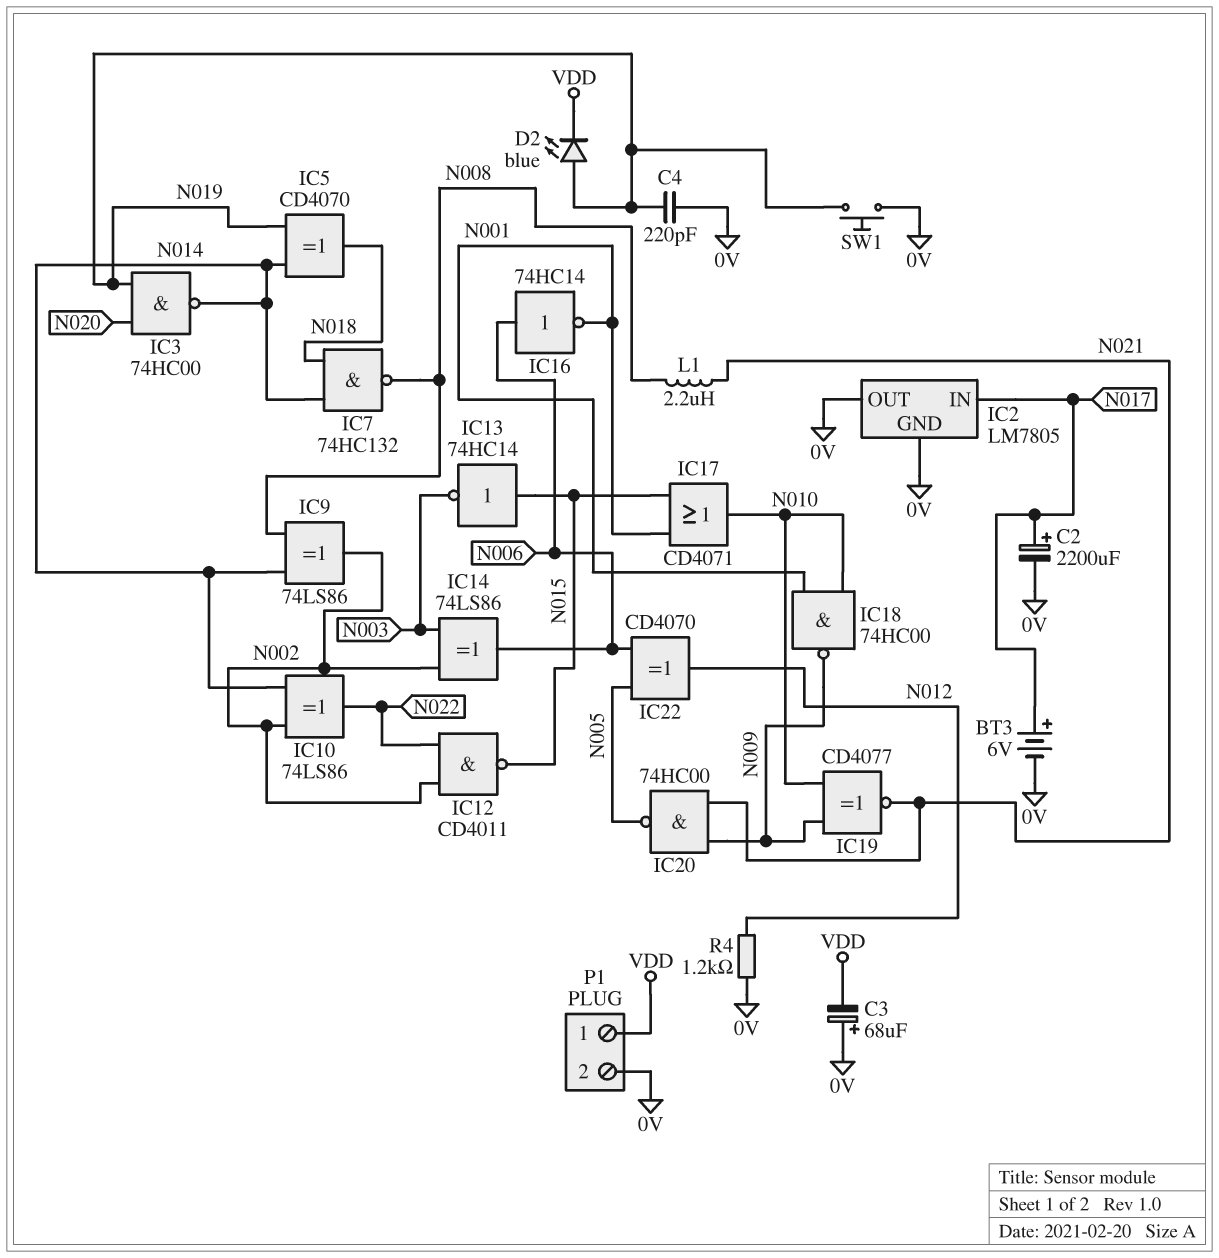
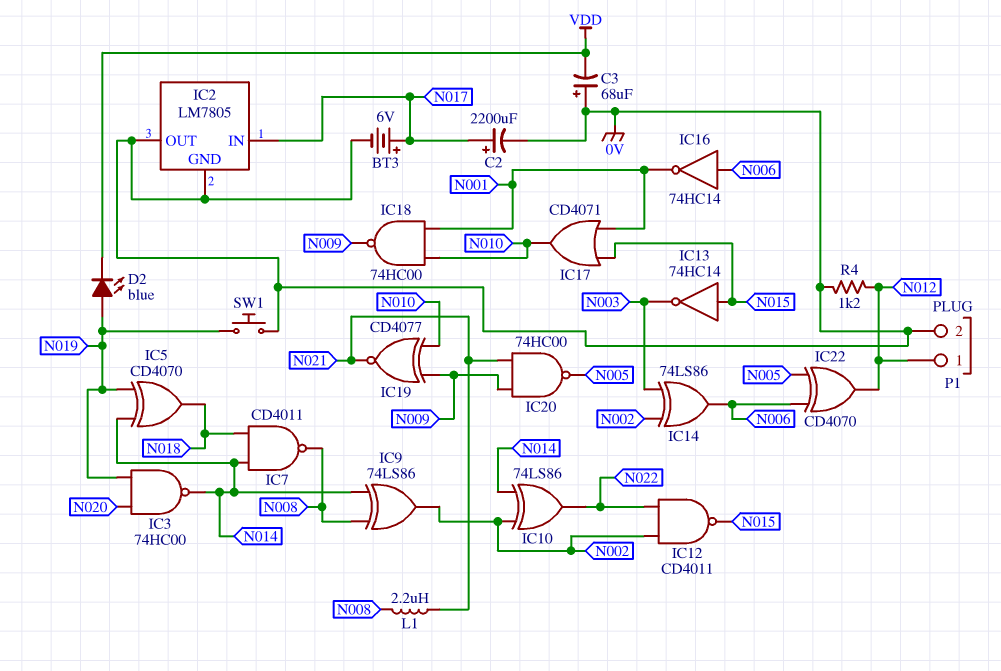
C4: 220pF (0V, N019) -> none
IC7: NAND 74HC132 (in N014, in N018, out N008) -> NAND CD4011 (in N014, in N018, out N008)
P1 pin 1: VDD -> N012

